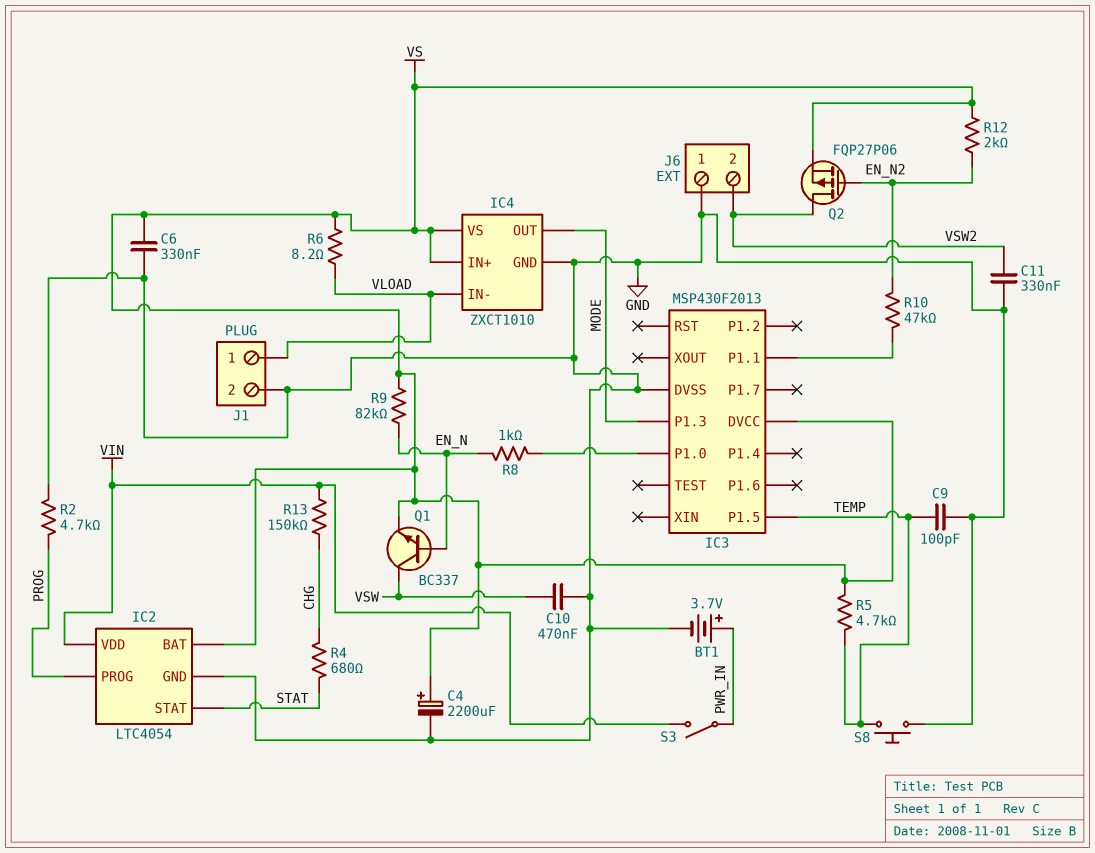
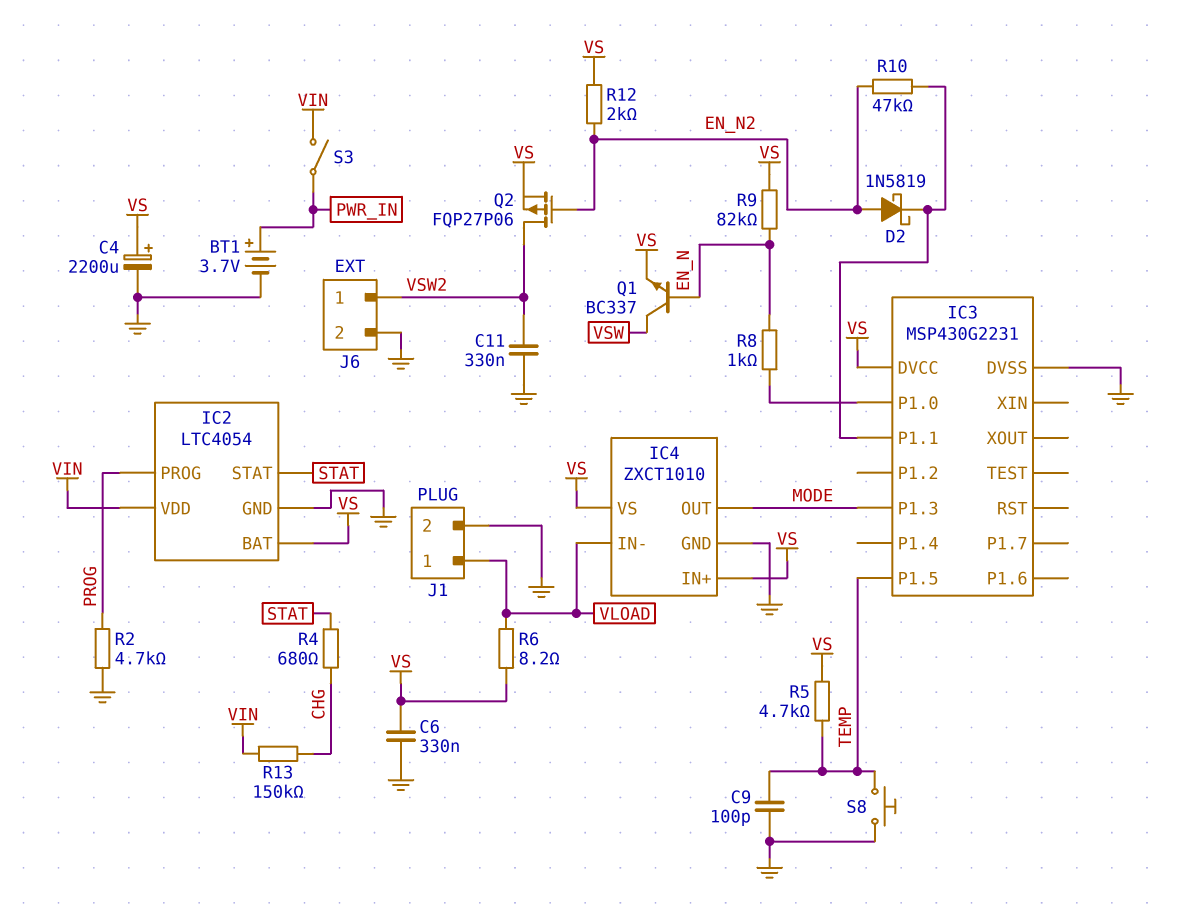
C10: 470nF (GND, VSW) -> none
D2: none -> schottky 1N5819 (A EN_N2, K IC3/P1.1)
IC3: MSP430F2013 -> MSP430G2231
J6 pin 1: GND -> VSW2
J6 pin 2: VSW2 -> GND

